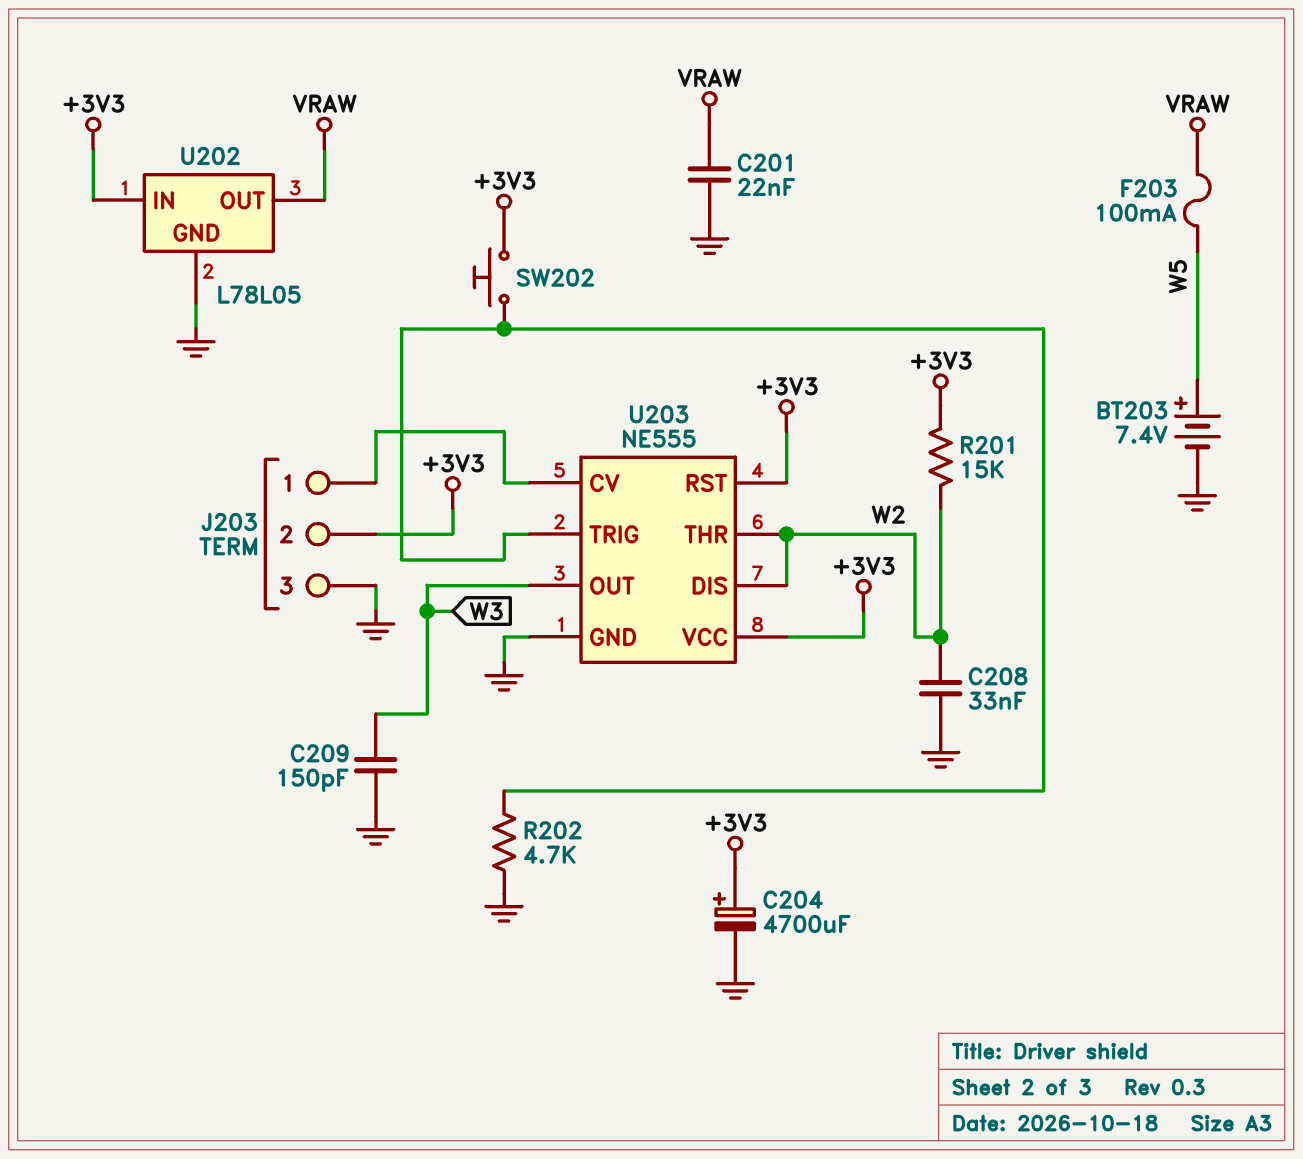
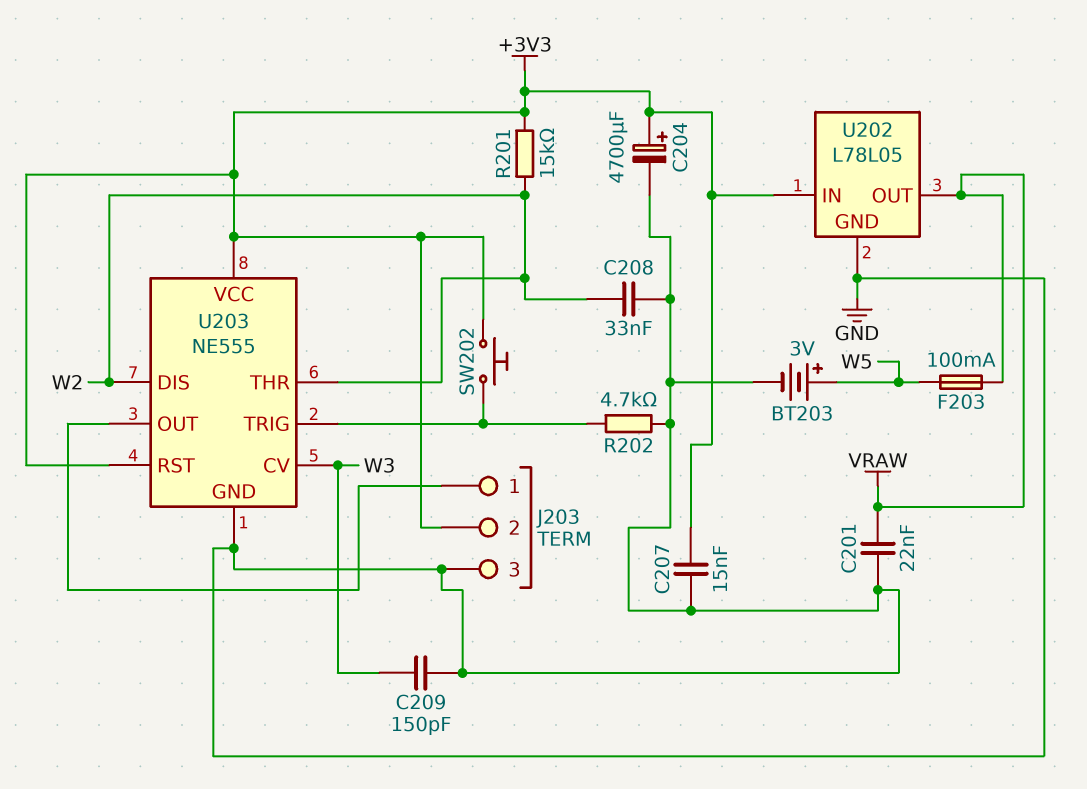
BT203: 7.4V (plus W5, minus GND) -> 3V (plus W5, minus GND)
C207: none -> 15nF (+3V3, GND)
U203 pin CV: J203/1 -> W3
U203 pin OUT: W3 -> J203/1

